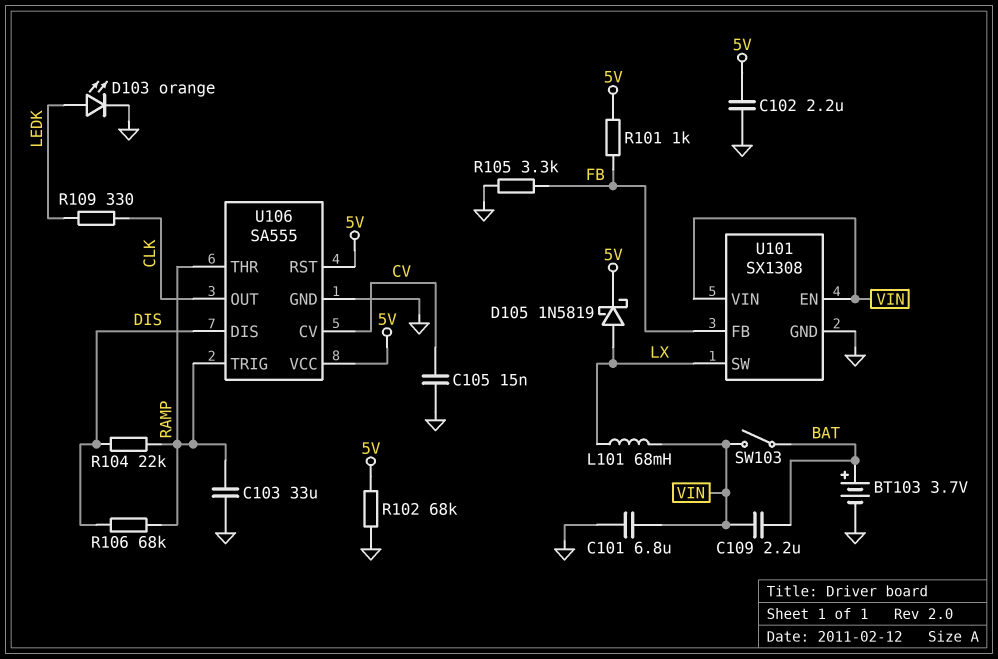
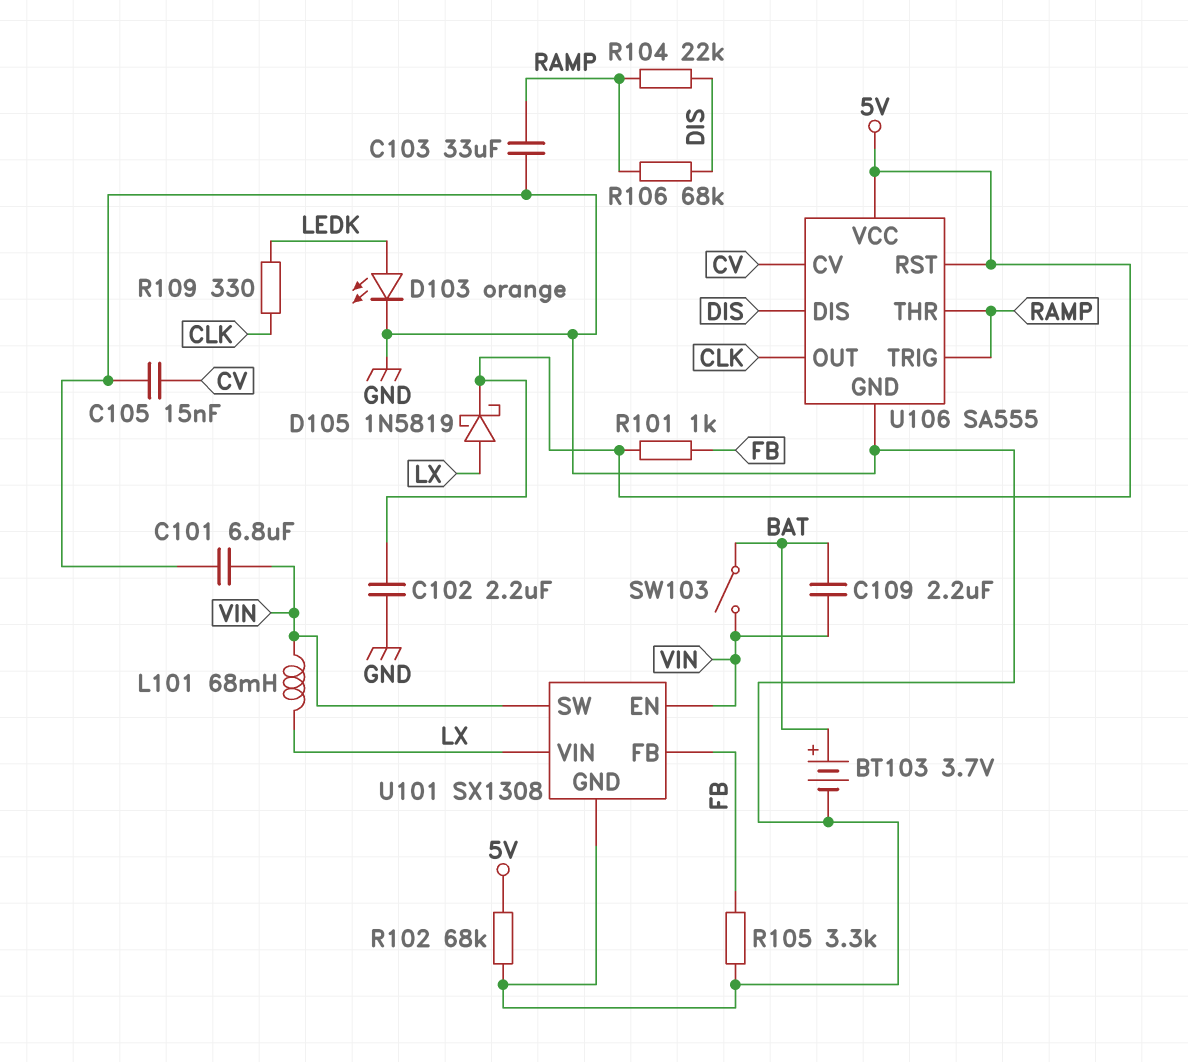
U101 pin SW: LX -> VIN
U101 pin VIN: VIN -> LX

